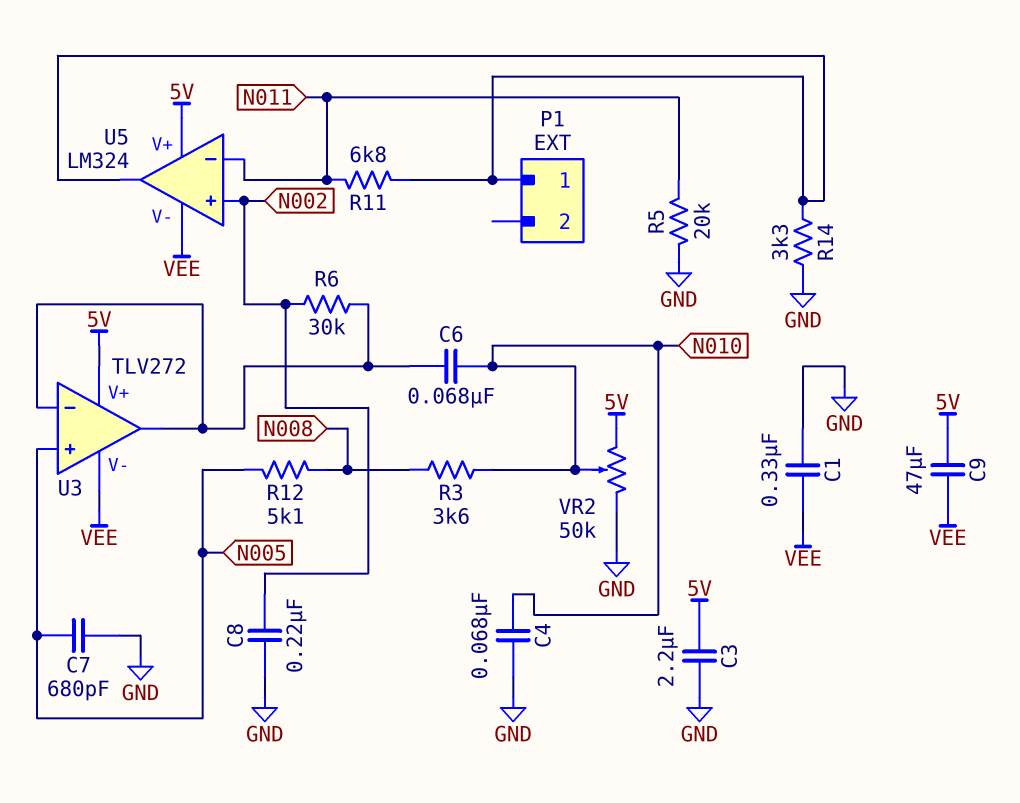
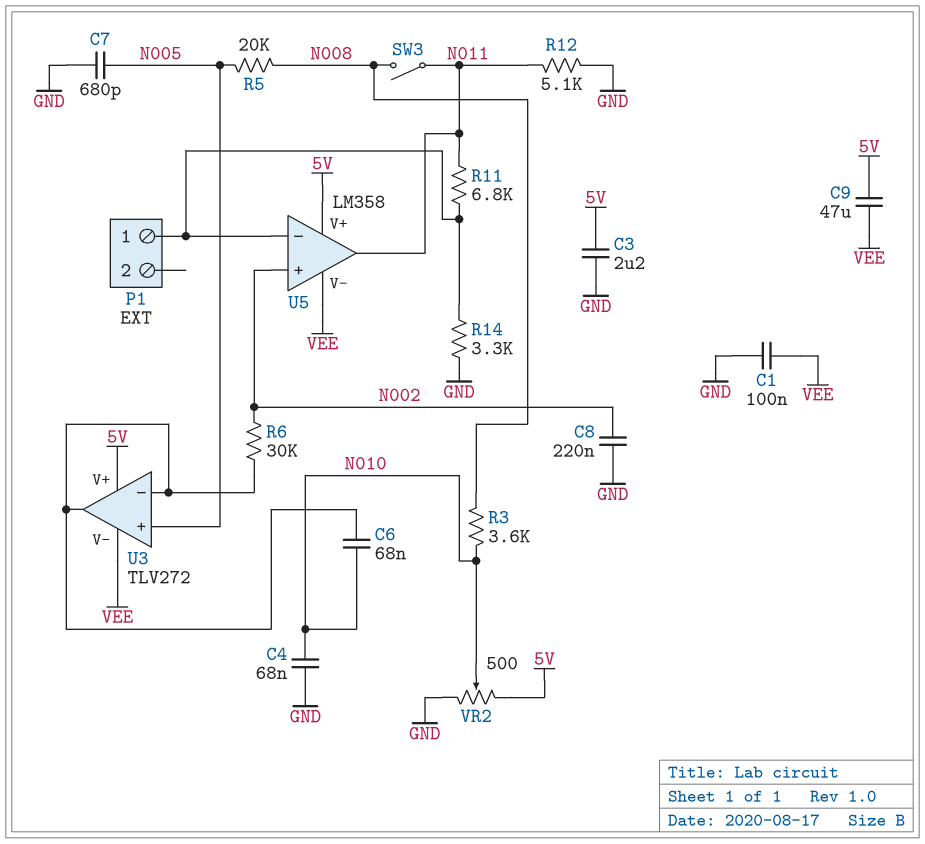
C1: 330nF (GND, VEE) -> 100nF (GND, VEE)
R5: 20k (GND, N011) -> 20k (N005, N008)
R12: 5.1k (N005, N008) -> 5.1k (GND, N011)
SW3: none -> switch (N008, N011)
U5: LM324 -> LM358
U5 pin in-: N011 -> P1/1
U5 pin out: P1/1 -> N011
VR2: 50k (5V, GND, wiper N010) -> 500 (5V, GND, wiper N010)

